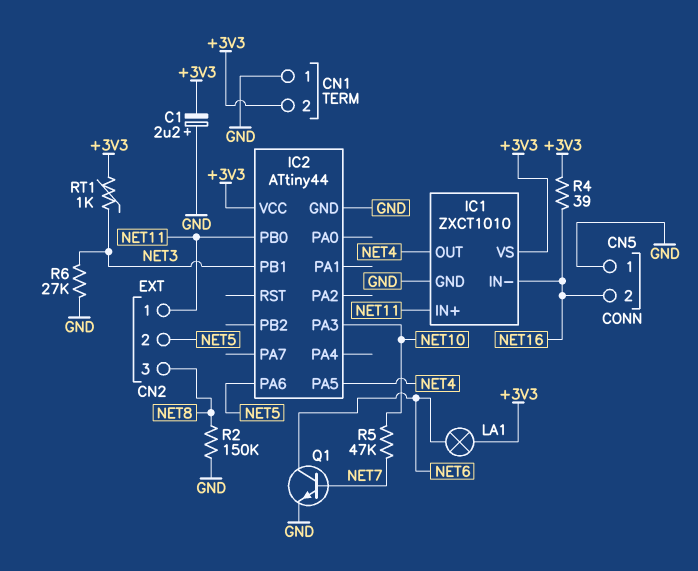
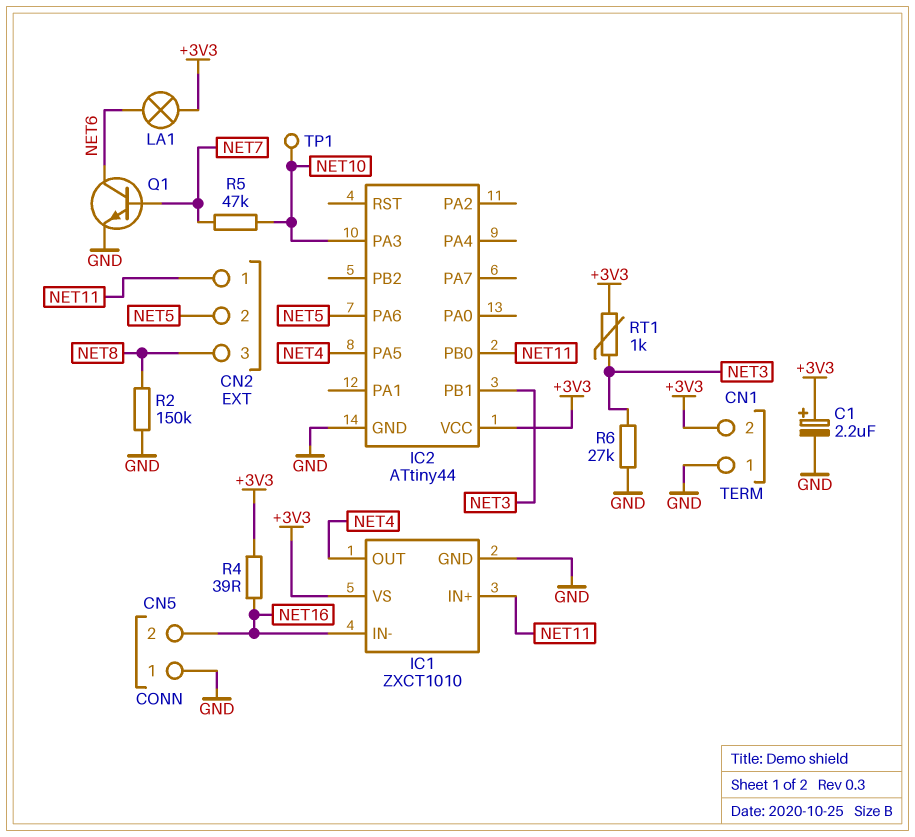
C1: 2.2uF (plus GND, minus +3V3) -> 2.2uF (plus +3V3, minus GND)
TP1: none -> test point (NET10)

